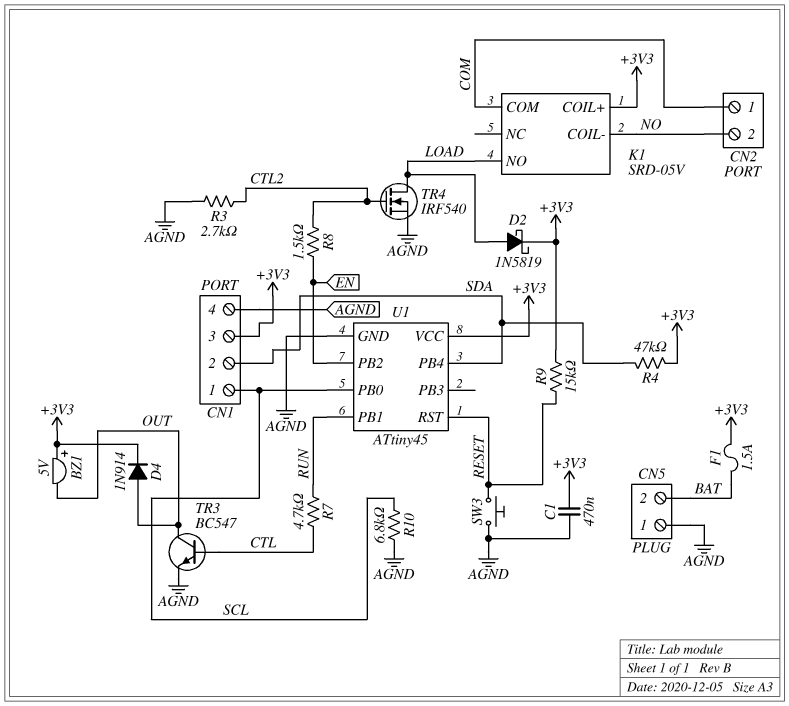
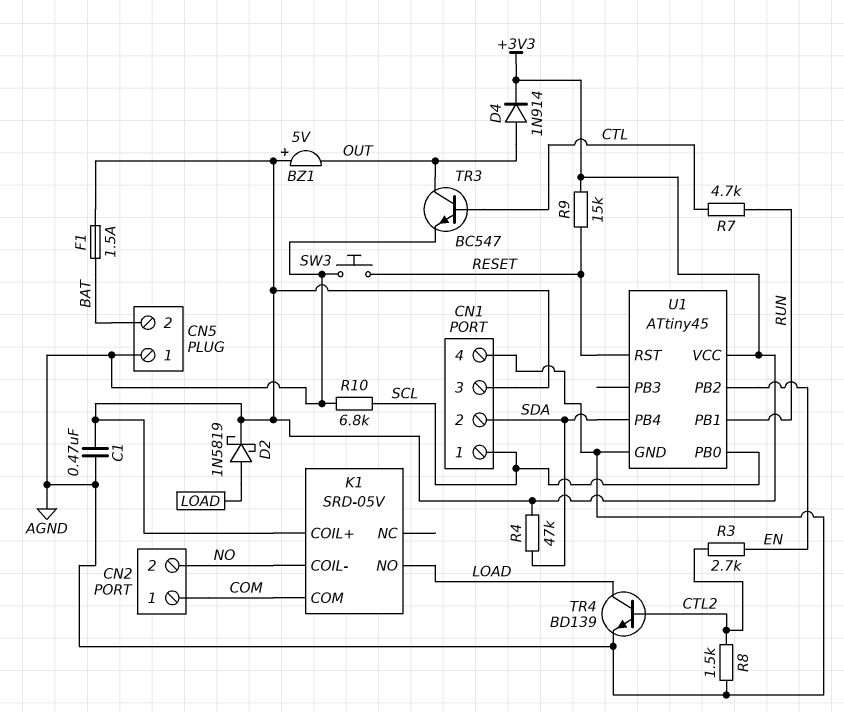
R3: 2.7k (AGND, CTL2) -> 2.7k (CTL2, EN)
R8: 1.5k (CTL2, EN) -> 1.5k (AGND, CTL2)
TR4: NMOS IRF540 (G CTL2, D LOAD, S AGND) -> NPN BD139 (B CTL2, C LOAD, E AGND)

